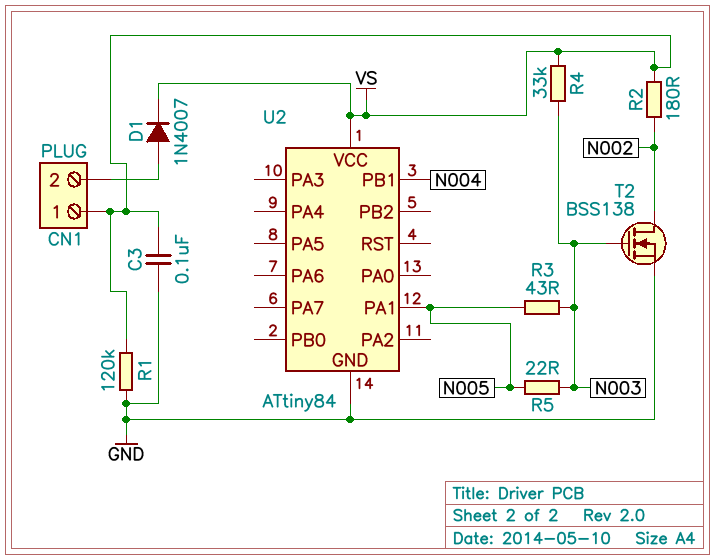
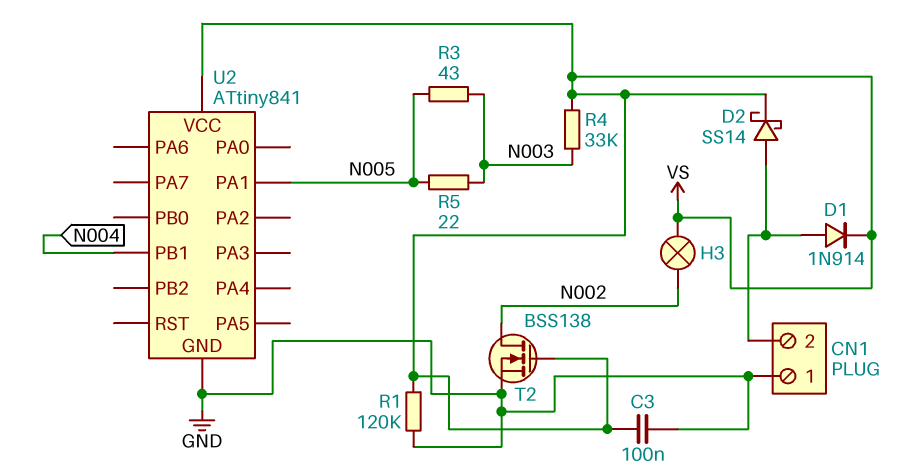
CN1 pin 1: VS -> GND
D1: diode 1N4007 (A CN1/2, K VS) -> diode 1N914 (A CN1/2, K VS)
D2: none -> schottky SS14 (A CN1/2, K VS)
H3: none -> lamp (N002, VS)
R2: 180 (N002, VS) -> none
T2: NMOS BSS138 (G N003, D N002, S GND) -> NMOS BSS138 (G VS, D N002, S GND)
U2: ATtiny84 -> ATtiny841

